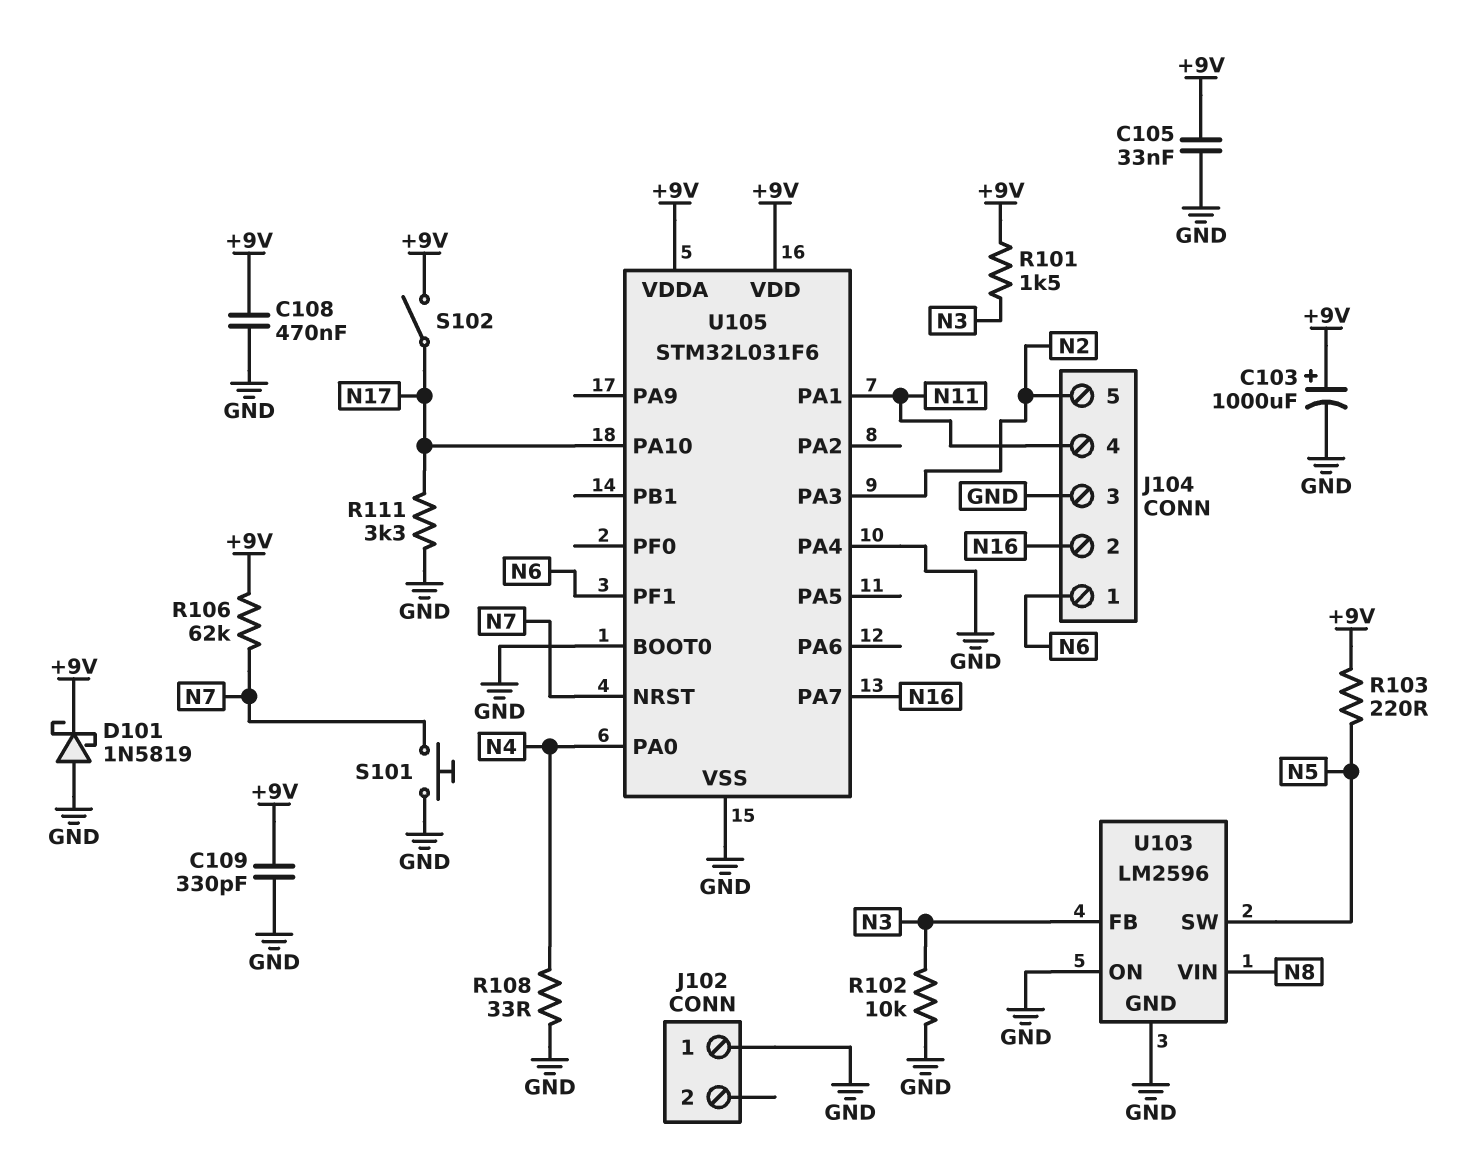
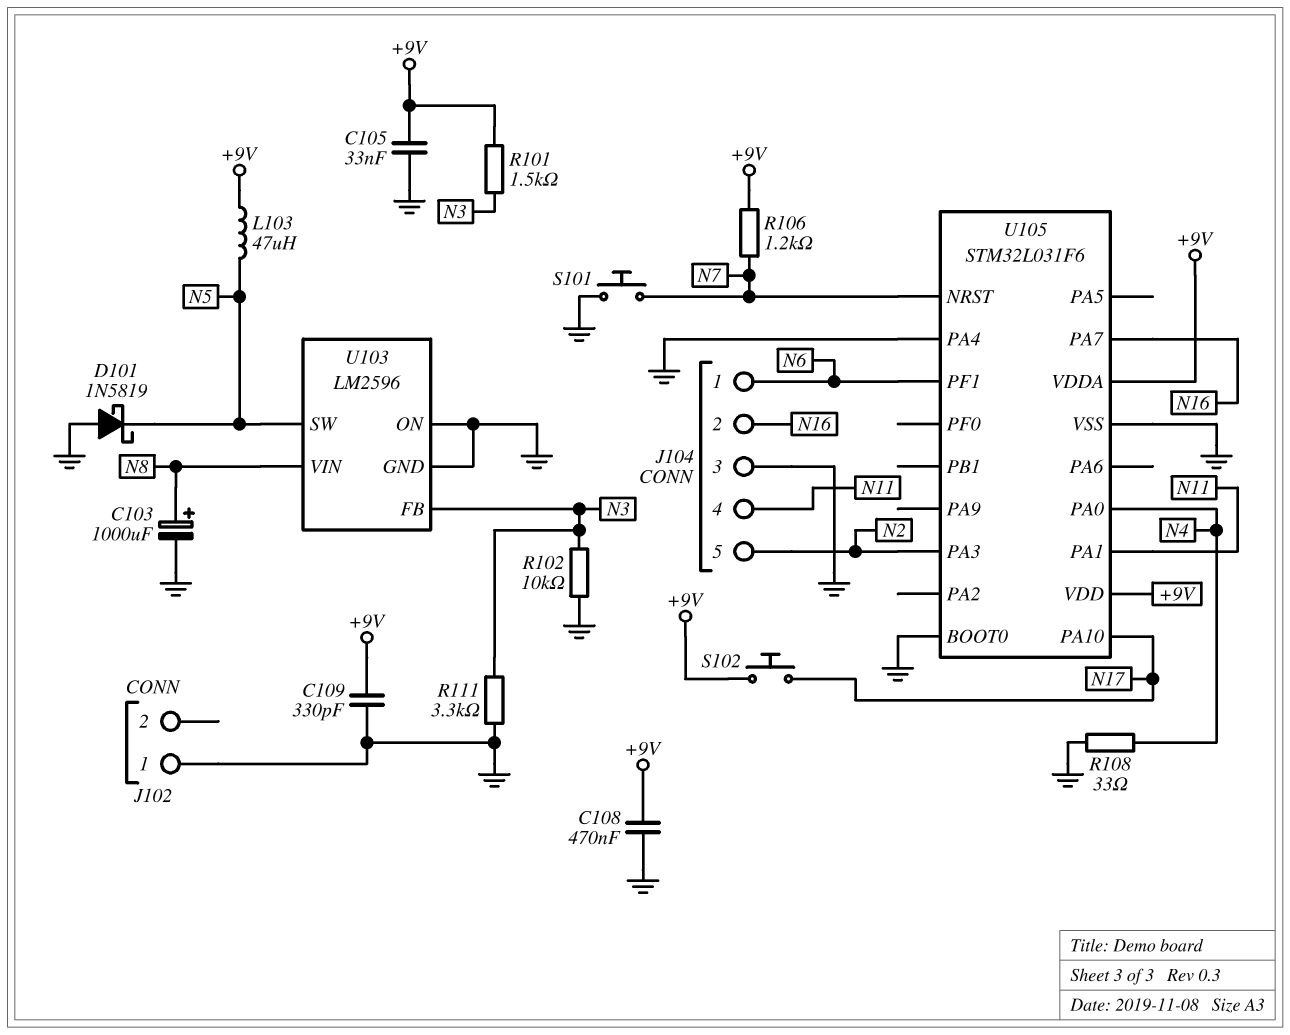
C103: 1000uF (plus +9V, minus GND) -> 1000uF (plus N8, minus GND)
D101: schottky 1N5819 (A GND, K +9V) -> schottky 1N5819 (A GND, K N5)
L103: none -> 47uH (+9V, N5)
R103: 220 (+9V, N5) -> none
R106: 62k (+9V, N7) -> 1.2k (+9V, N7)
R111: 3.3k (GND, N17) -> 3.3k (GND, N3)
S102: switch (+9V, N17) -> button (+9V, N17)

